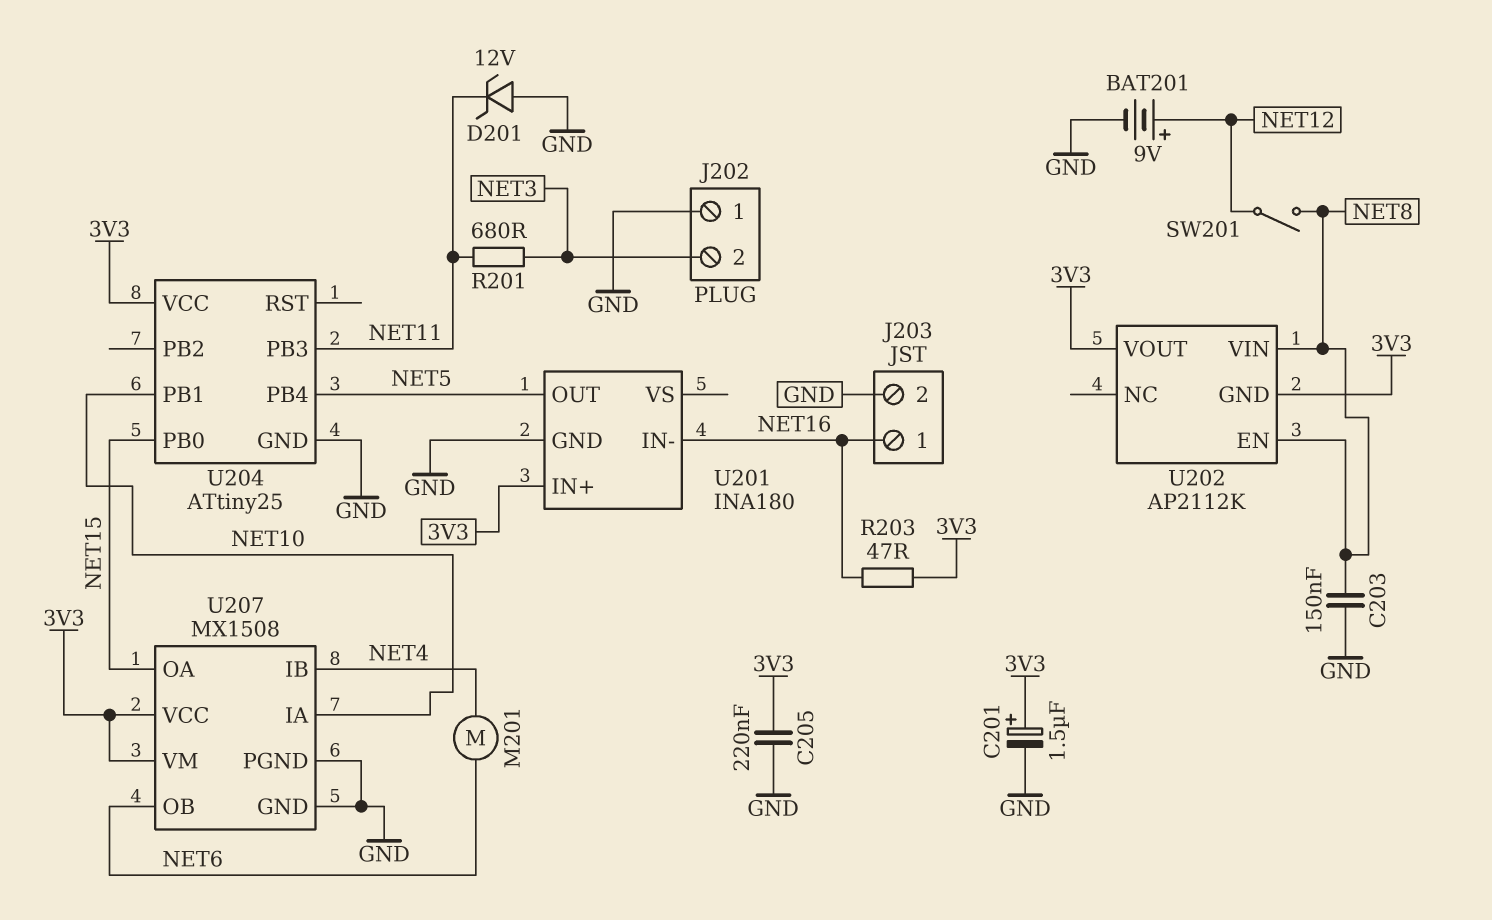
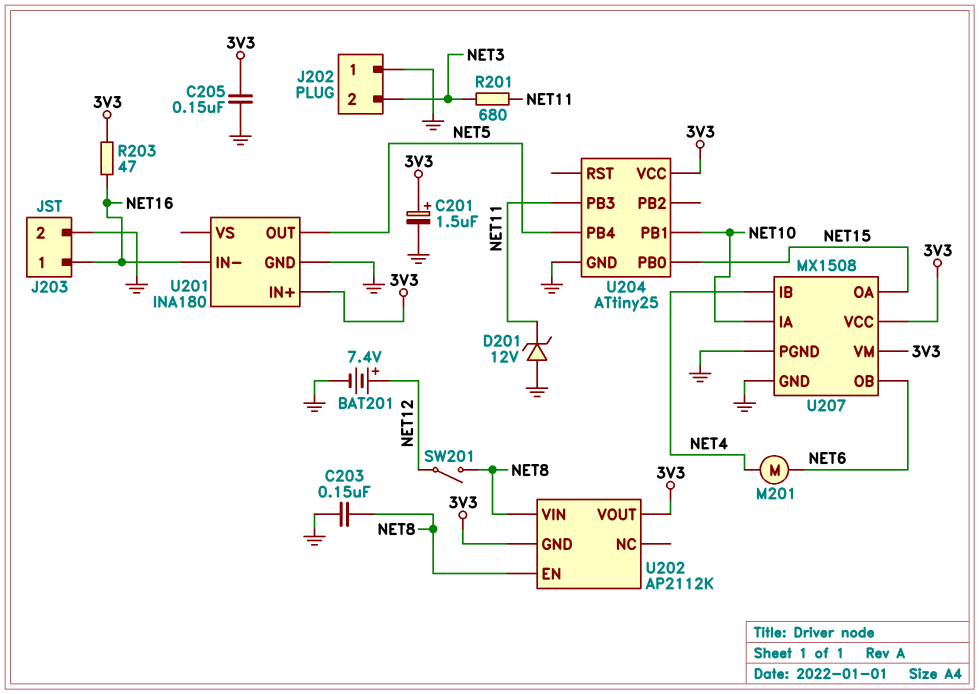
BAT201: 9V (plus NET12, minus GND) -> 7.4V (plus NET12, minus GND)
C205: 220nF (3V3, GND) -> 150nF (3V3, GND)

